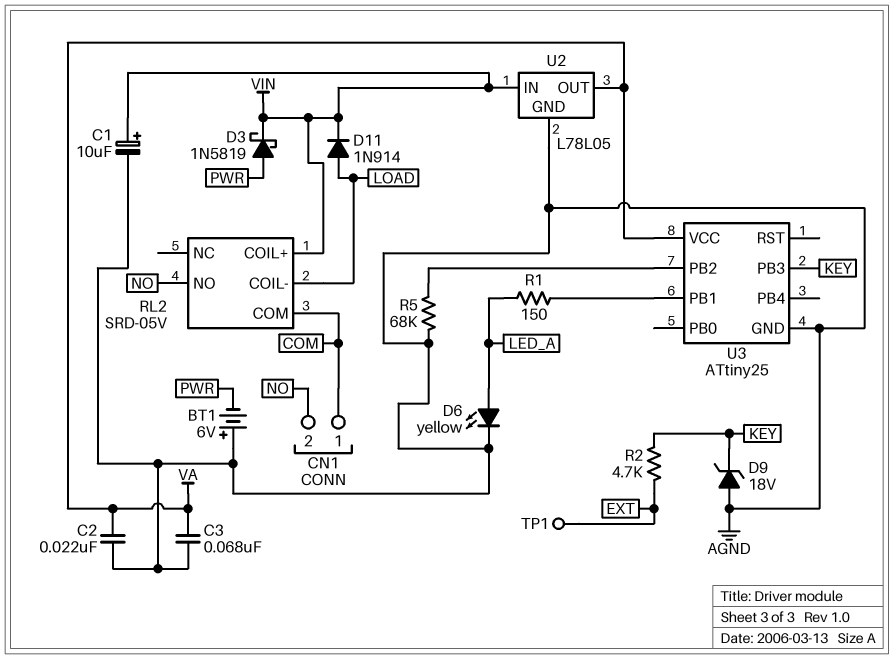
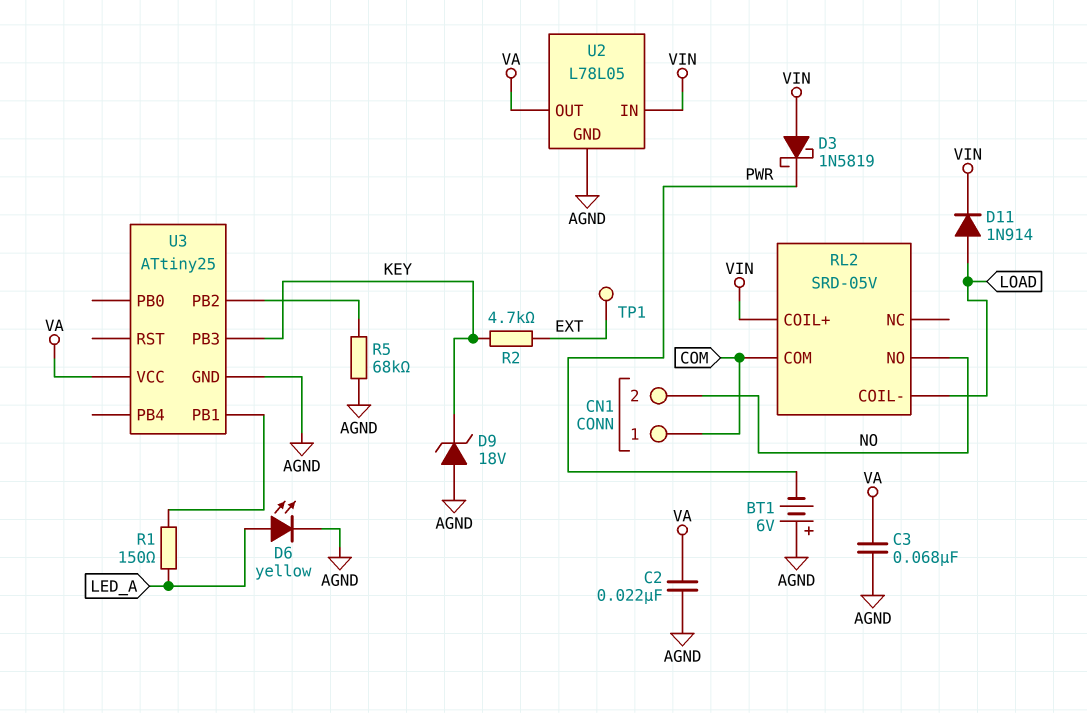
C1: 10uF (plus VIN, minus AGND) -> none
D3: schottky 1N5819 (A PWR, K VIN) -> schottky 1N5819 (A VIN, K PWR)

